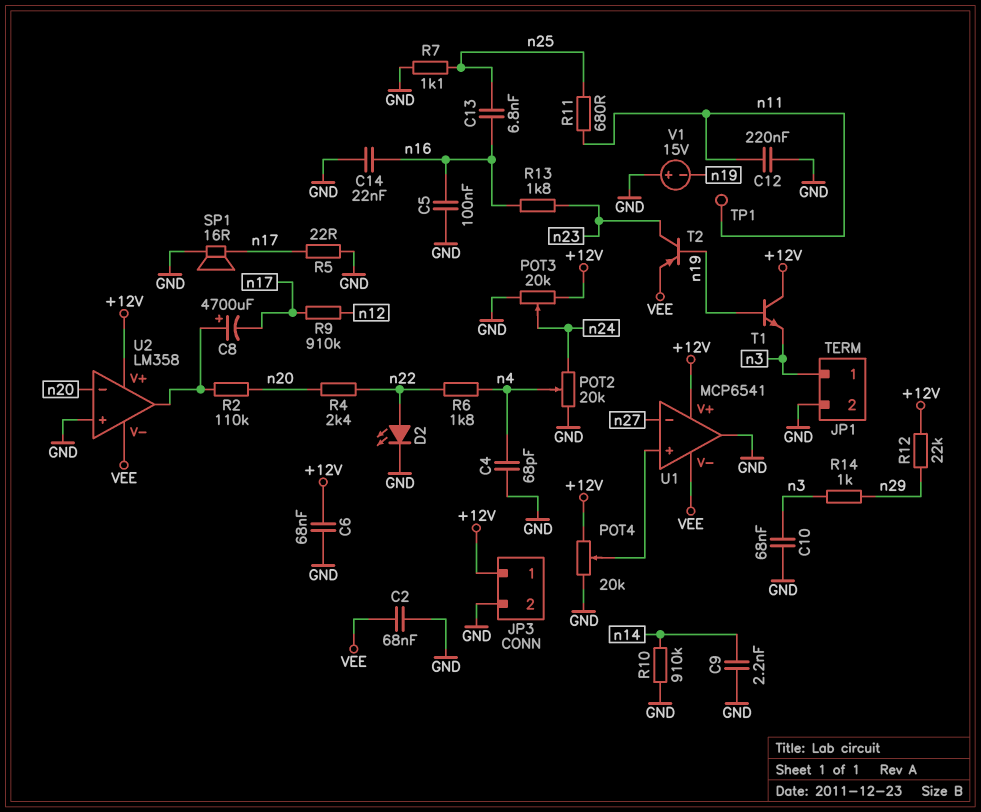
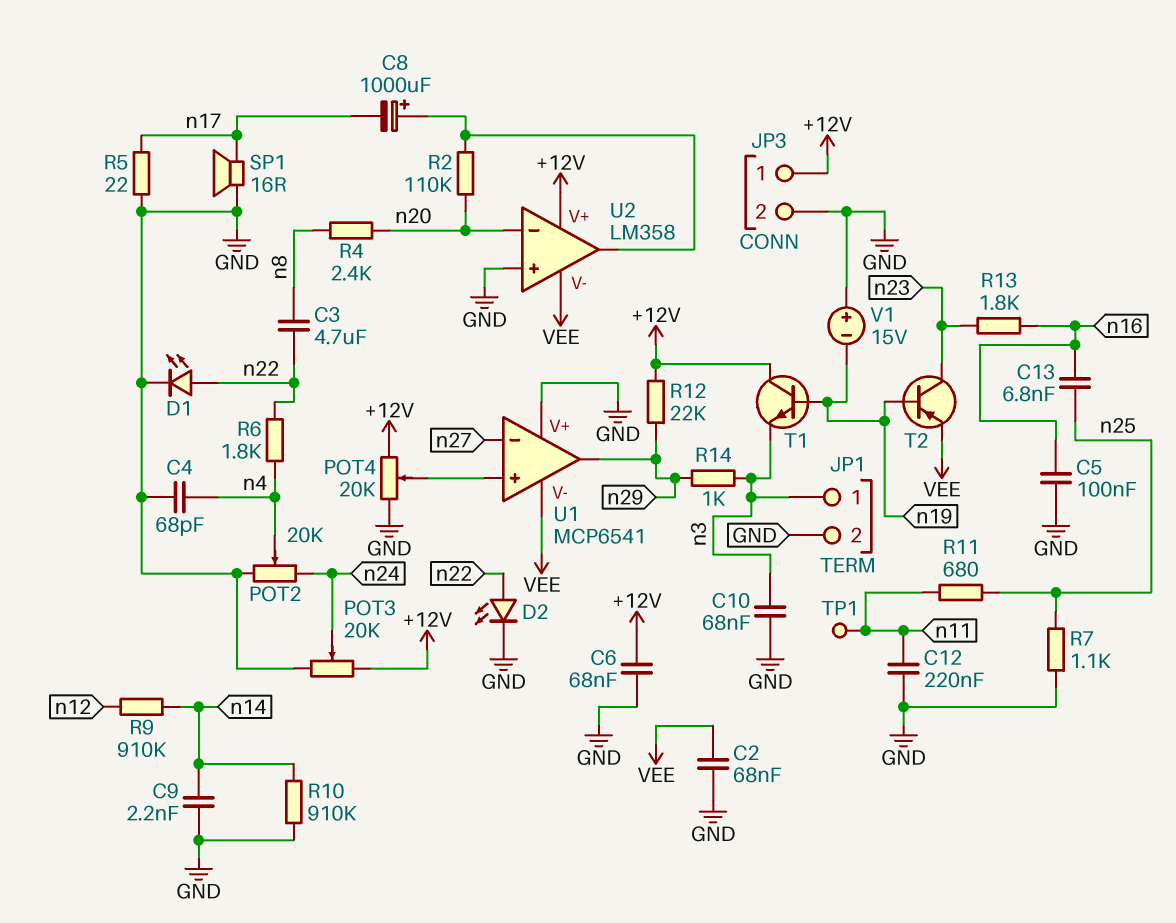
C3: none -> 4.7uF (n8, n22)
C8: 4700uF (plus U2/out, minus n17) -> 1000uF (plus U2/out, minus n17)
C14: 22nF (GND, n16) -> none
D1: none -> LED (A n22, K GND)
R4: 2.4k (n20, n22) -> 2.4k (n8, n20)
R9: 910k (n12, n17) -> 910k (n12, n14)
U1 pin V+: +12V -> GND
U1 pin out: GND -> n29

